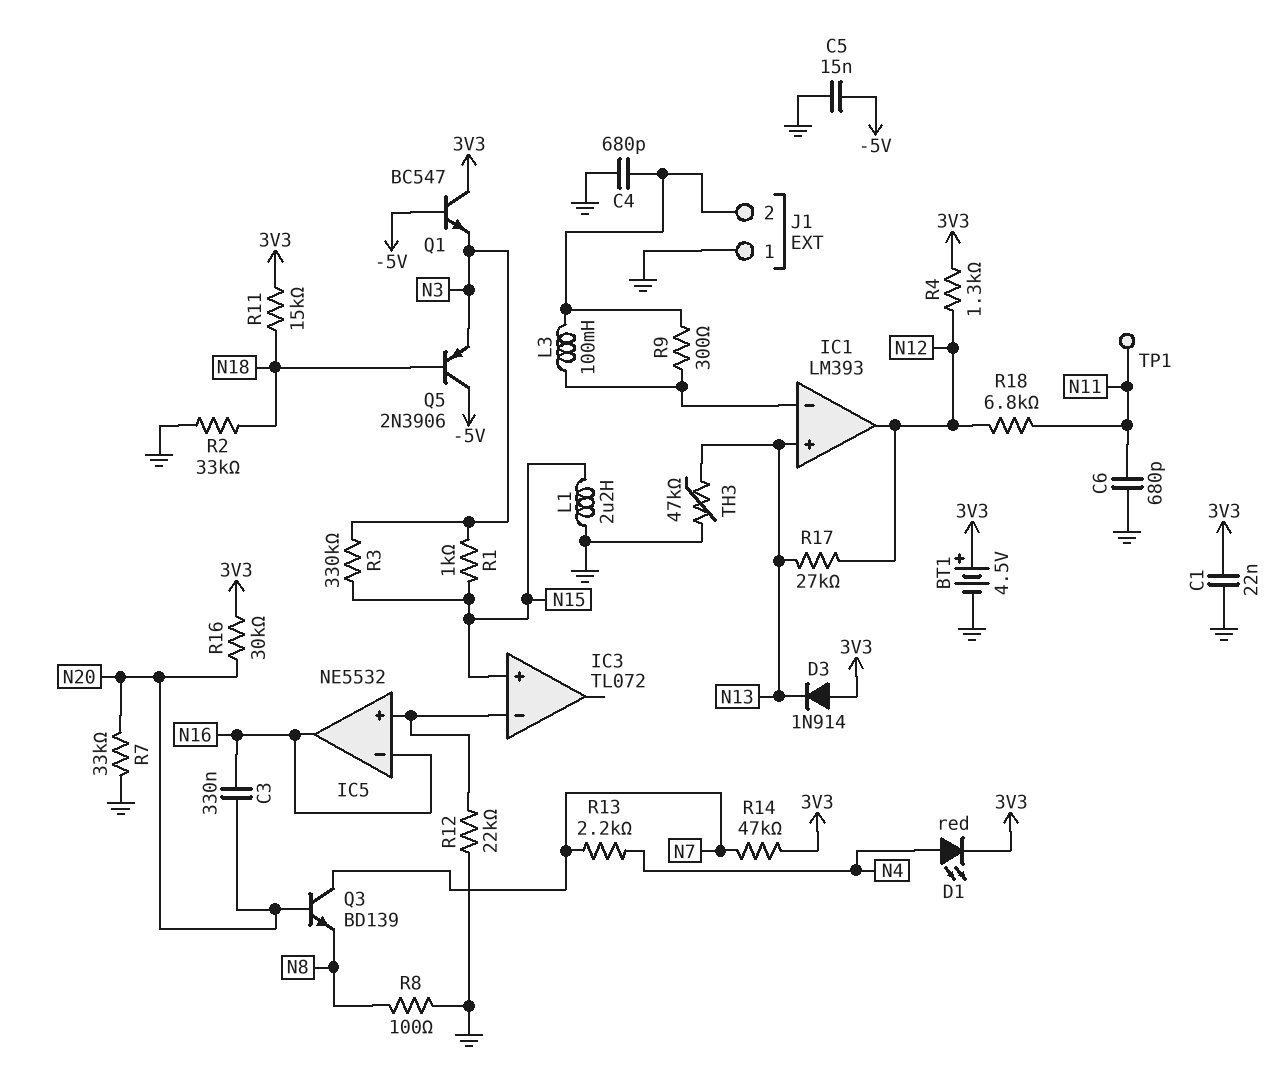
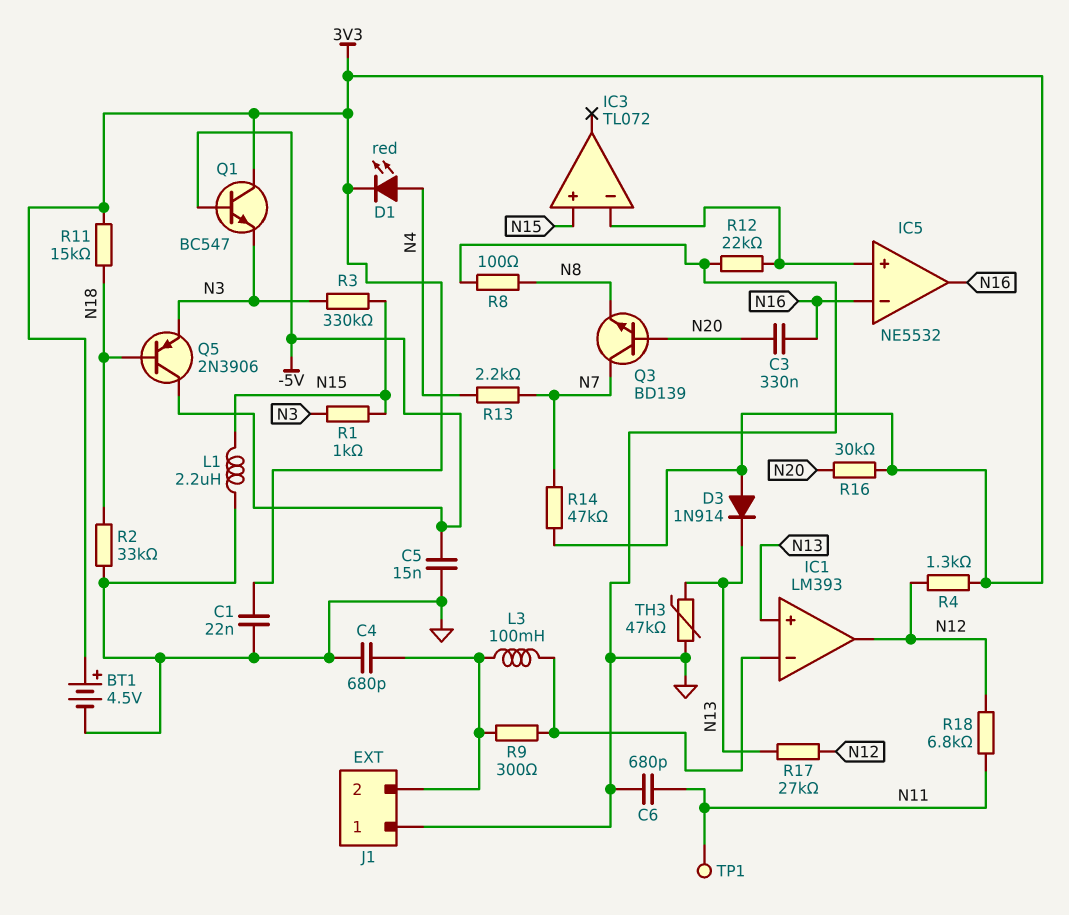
R7: 33k (GND, N20) -> none

